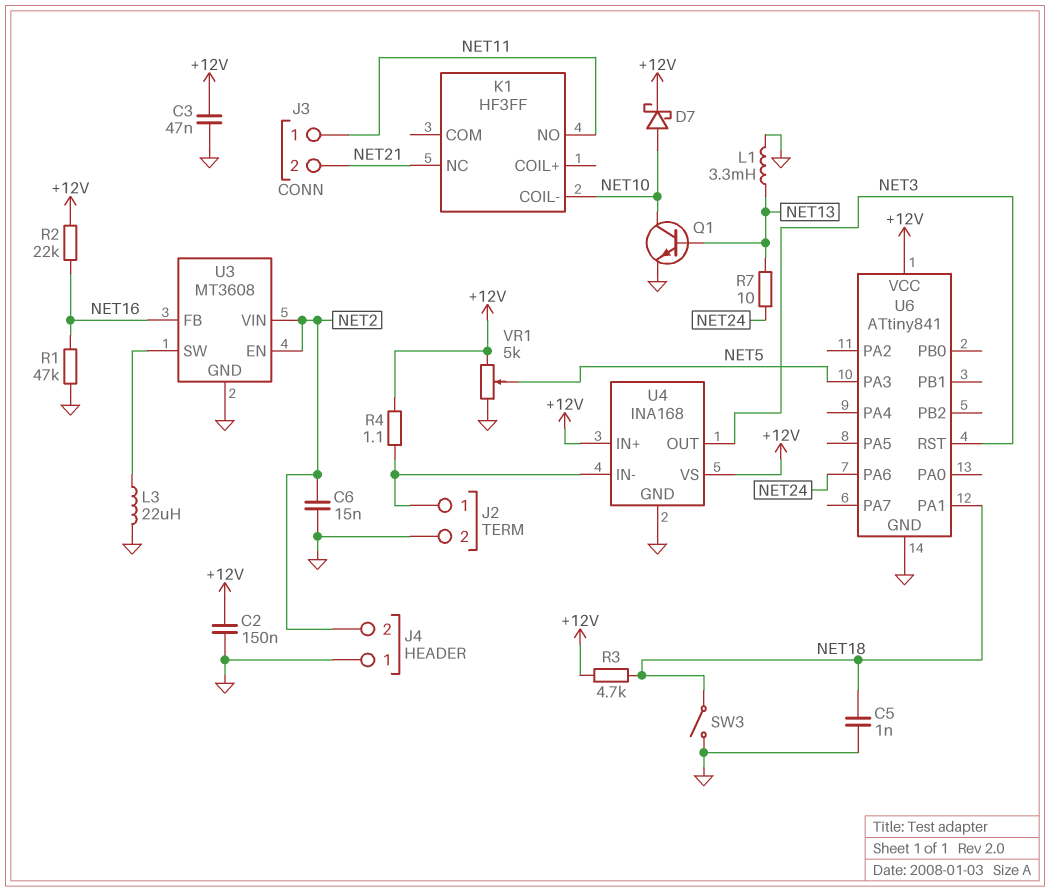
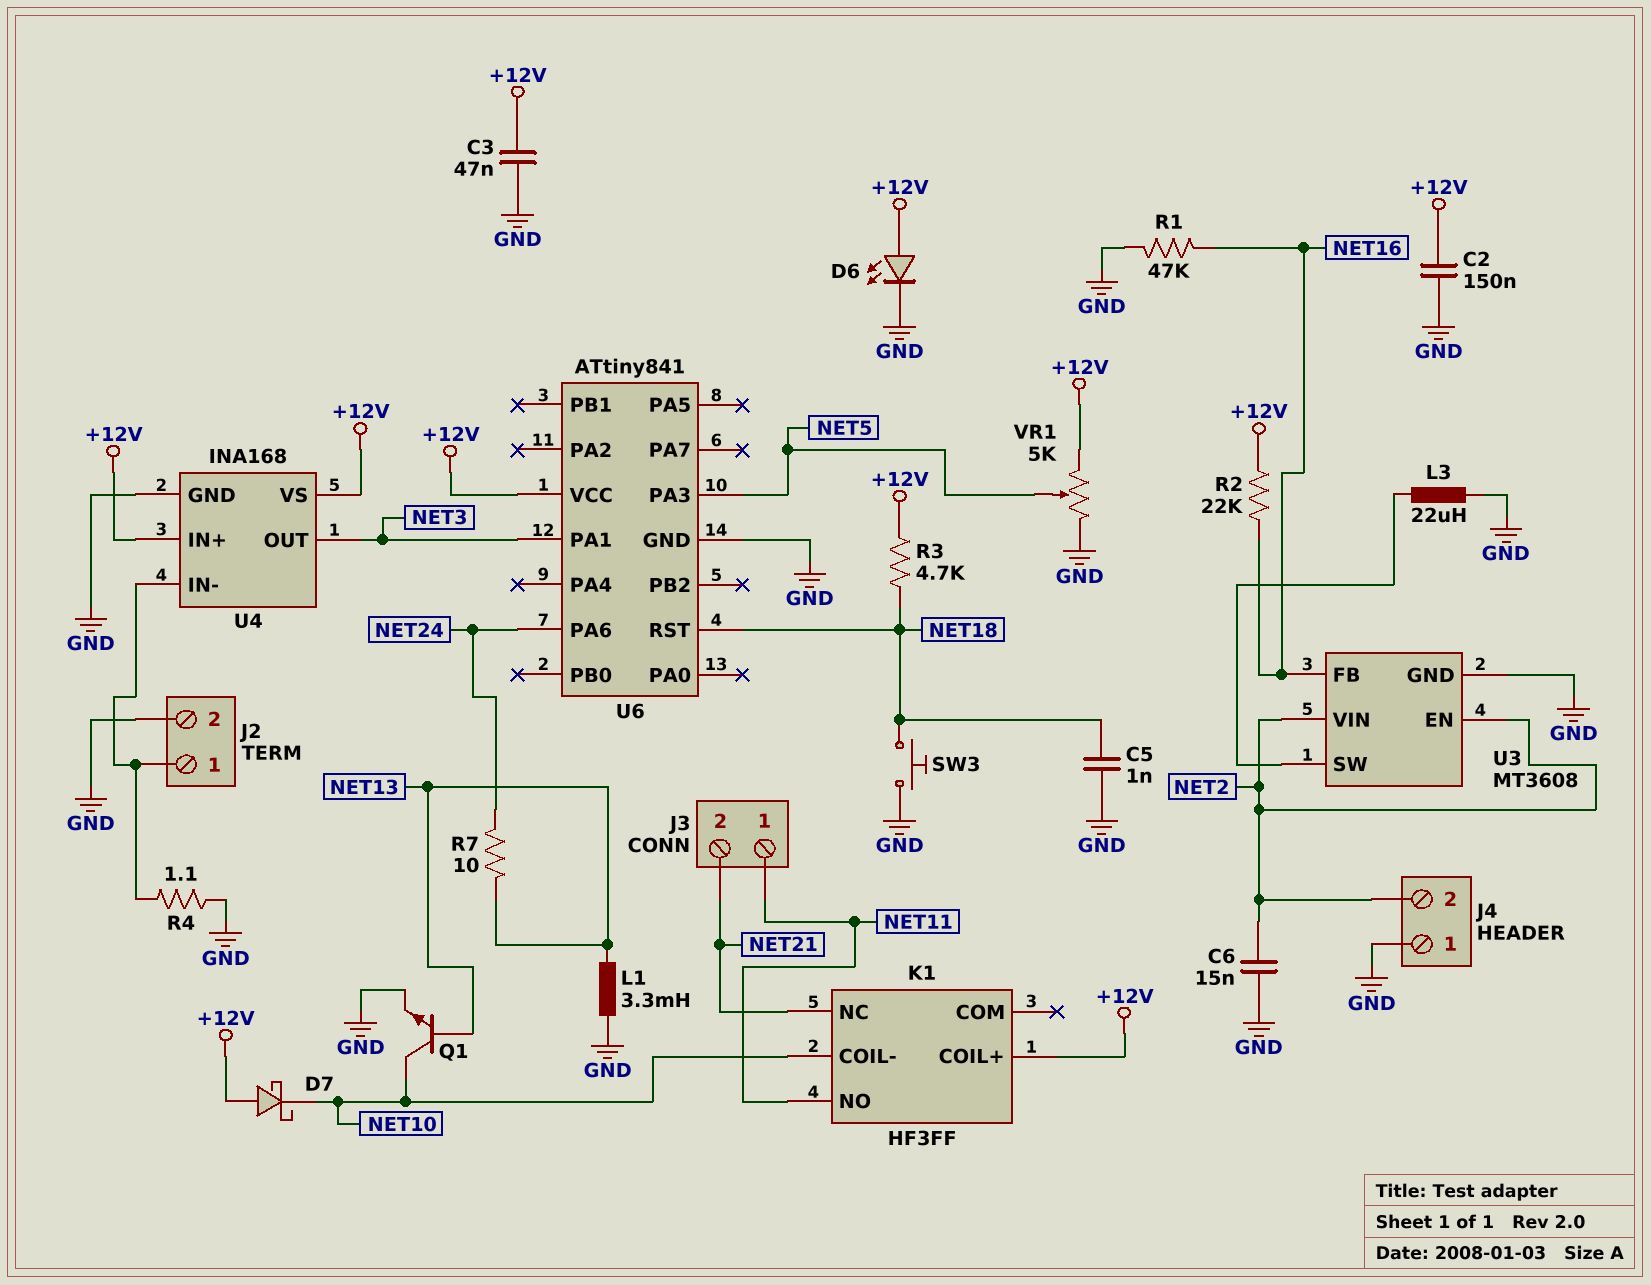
D6: none -> LED (A +12V, K GND)
D7: schottky (A NET10, K +12V) -> schottky (A +12V, K NET10)
K1 pin COIL+: none -> +12V
R4: 1.1 (+12V, J2/1) -> 1.1 (GND, J2/1)
SW3: switch (GND, NET18) -> button (GND, NET18)
U6 pin PA1: NET18 -> NET3
U6 pin RST: NET3 -> NET18

